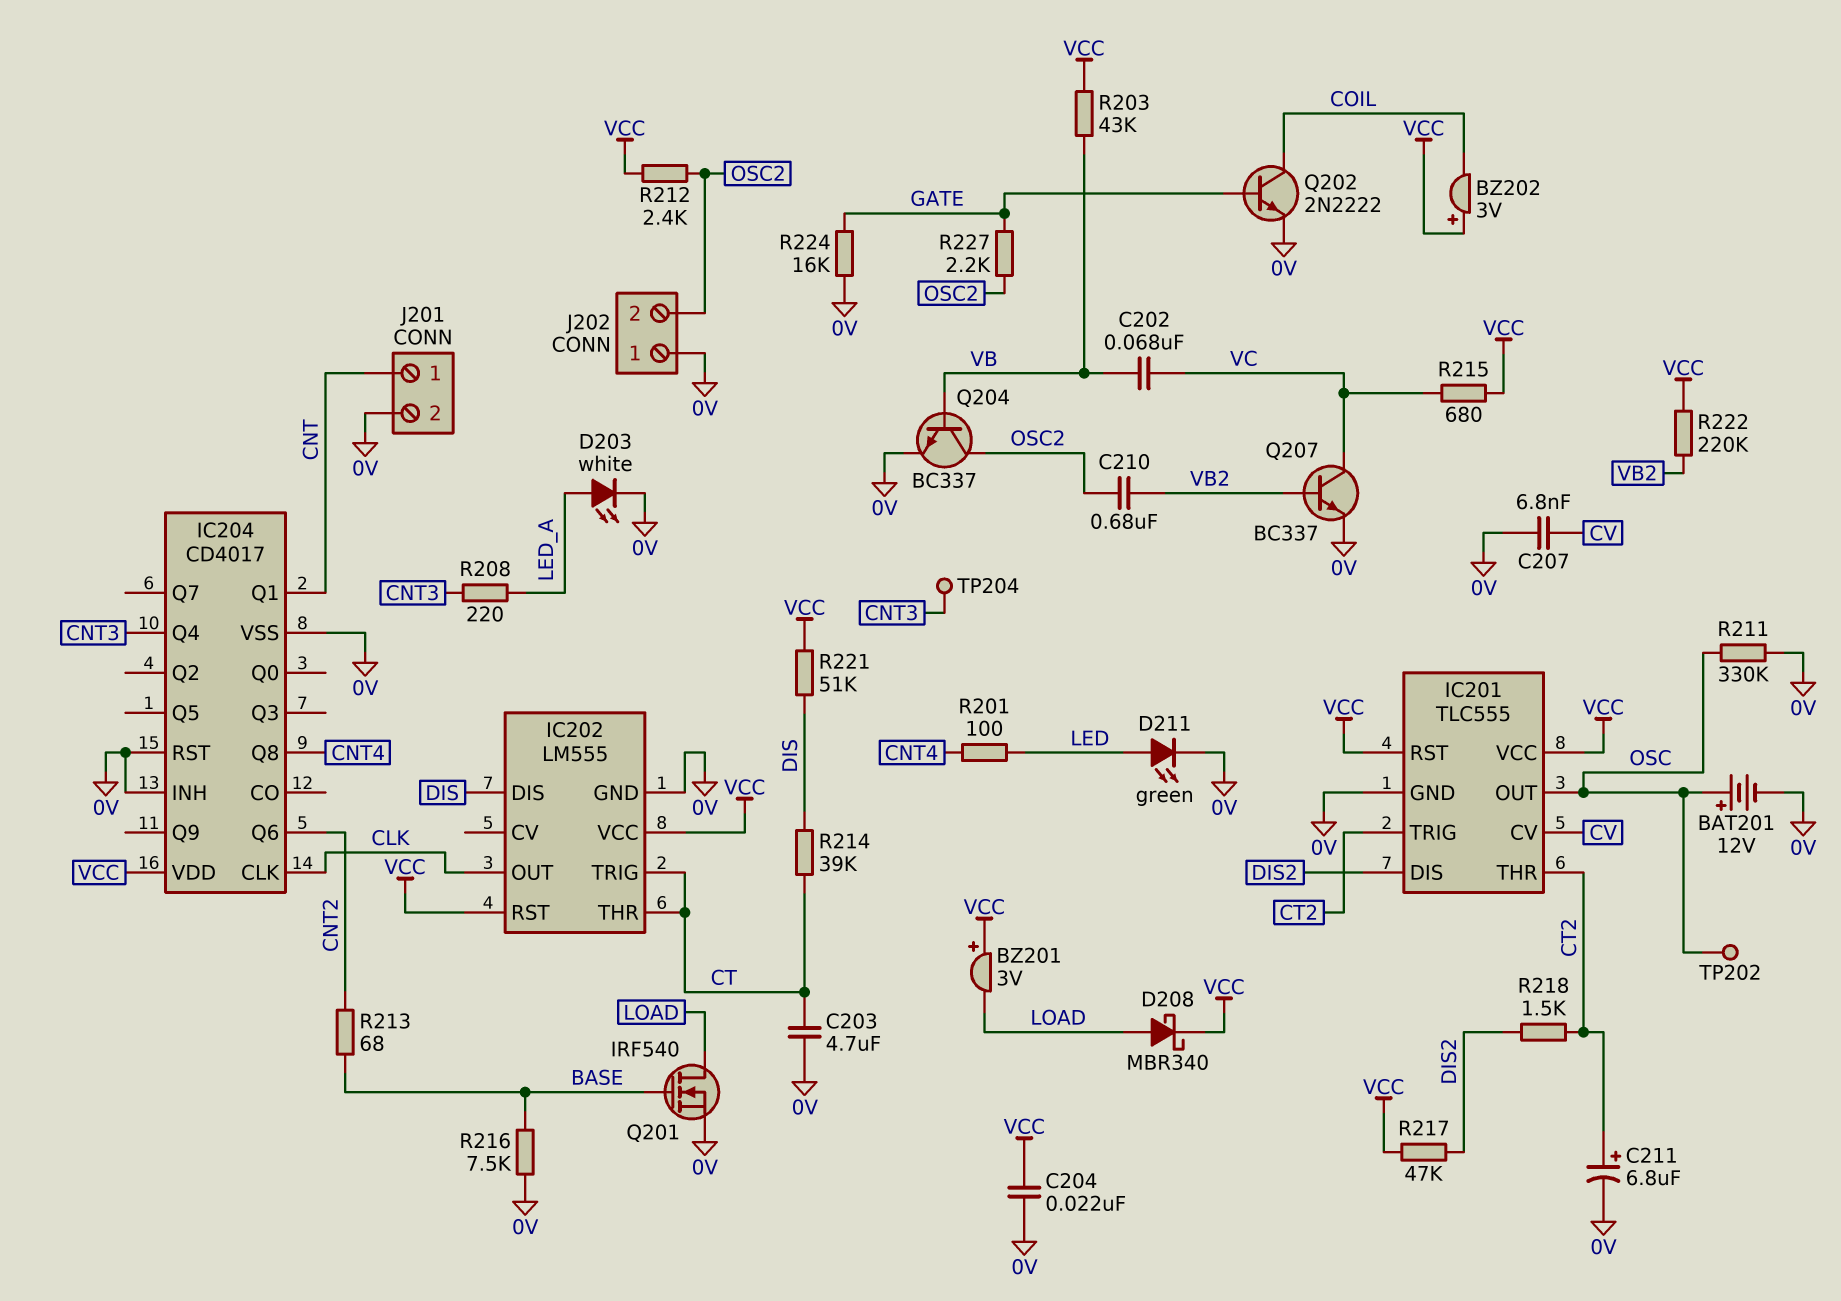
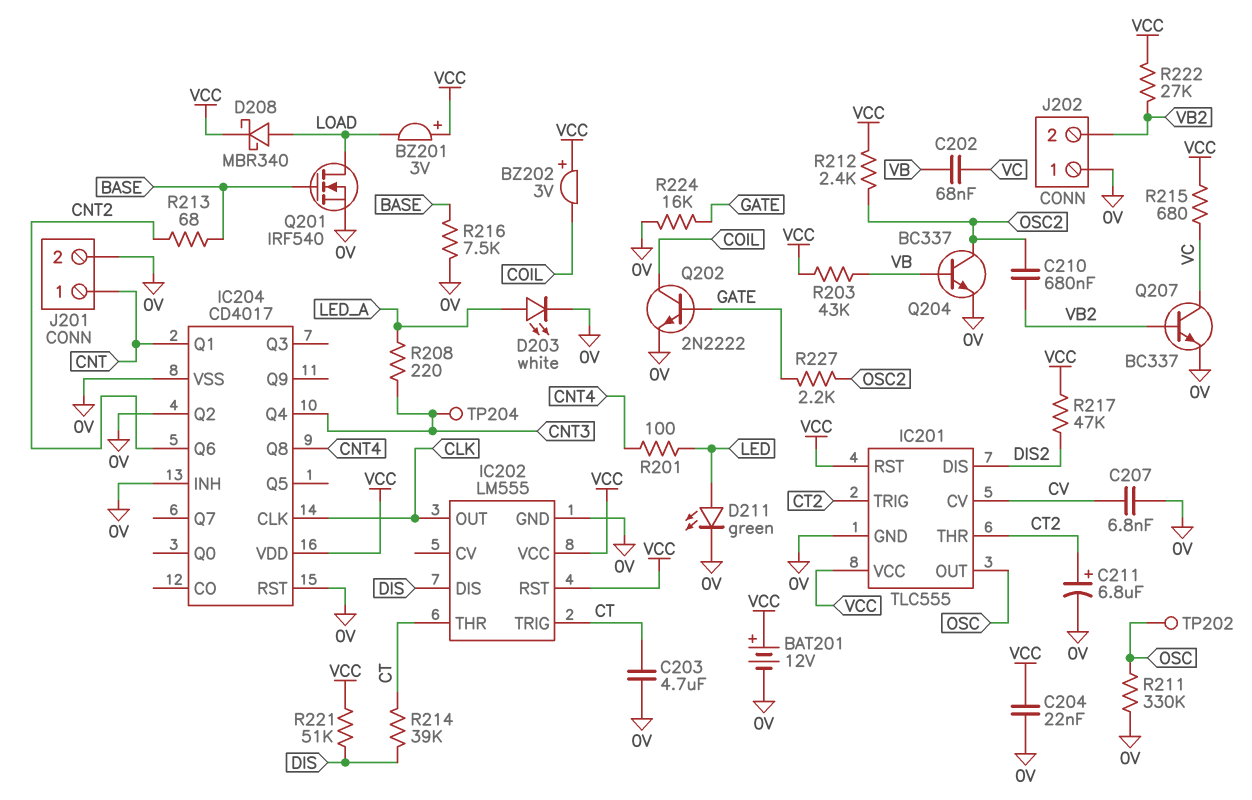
BAT201: 12V (plus OSC, minus 0V) -> 12V (plus VCC, minus 0V)
IC204 pin Q2: none -> 0V
J202 pin 2: OSC2 -> VB2
R218: 1.5k (CT2, DIS2) -> none
R222: 220k (VB2, VCC) -> 27k (VB2, VCC)

